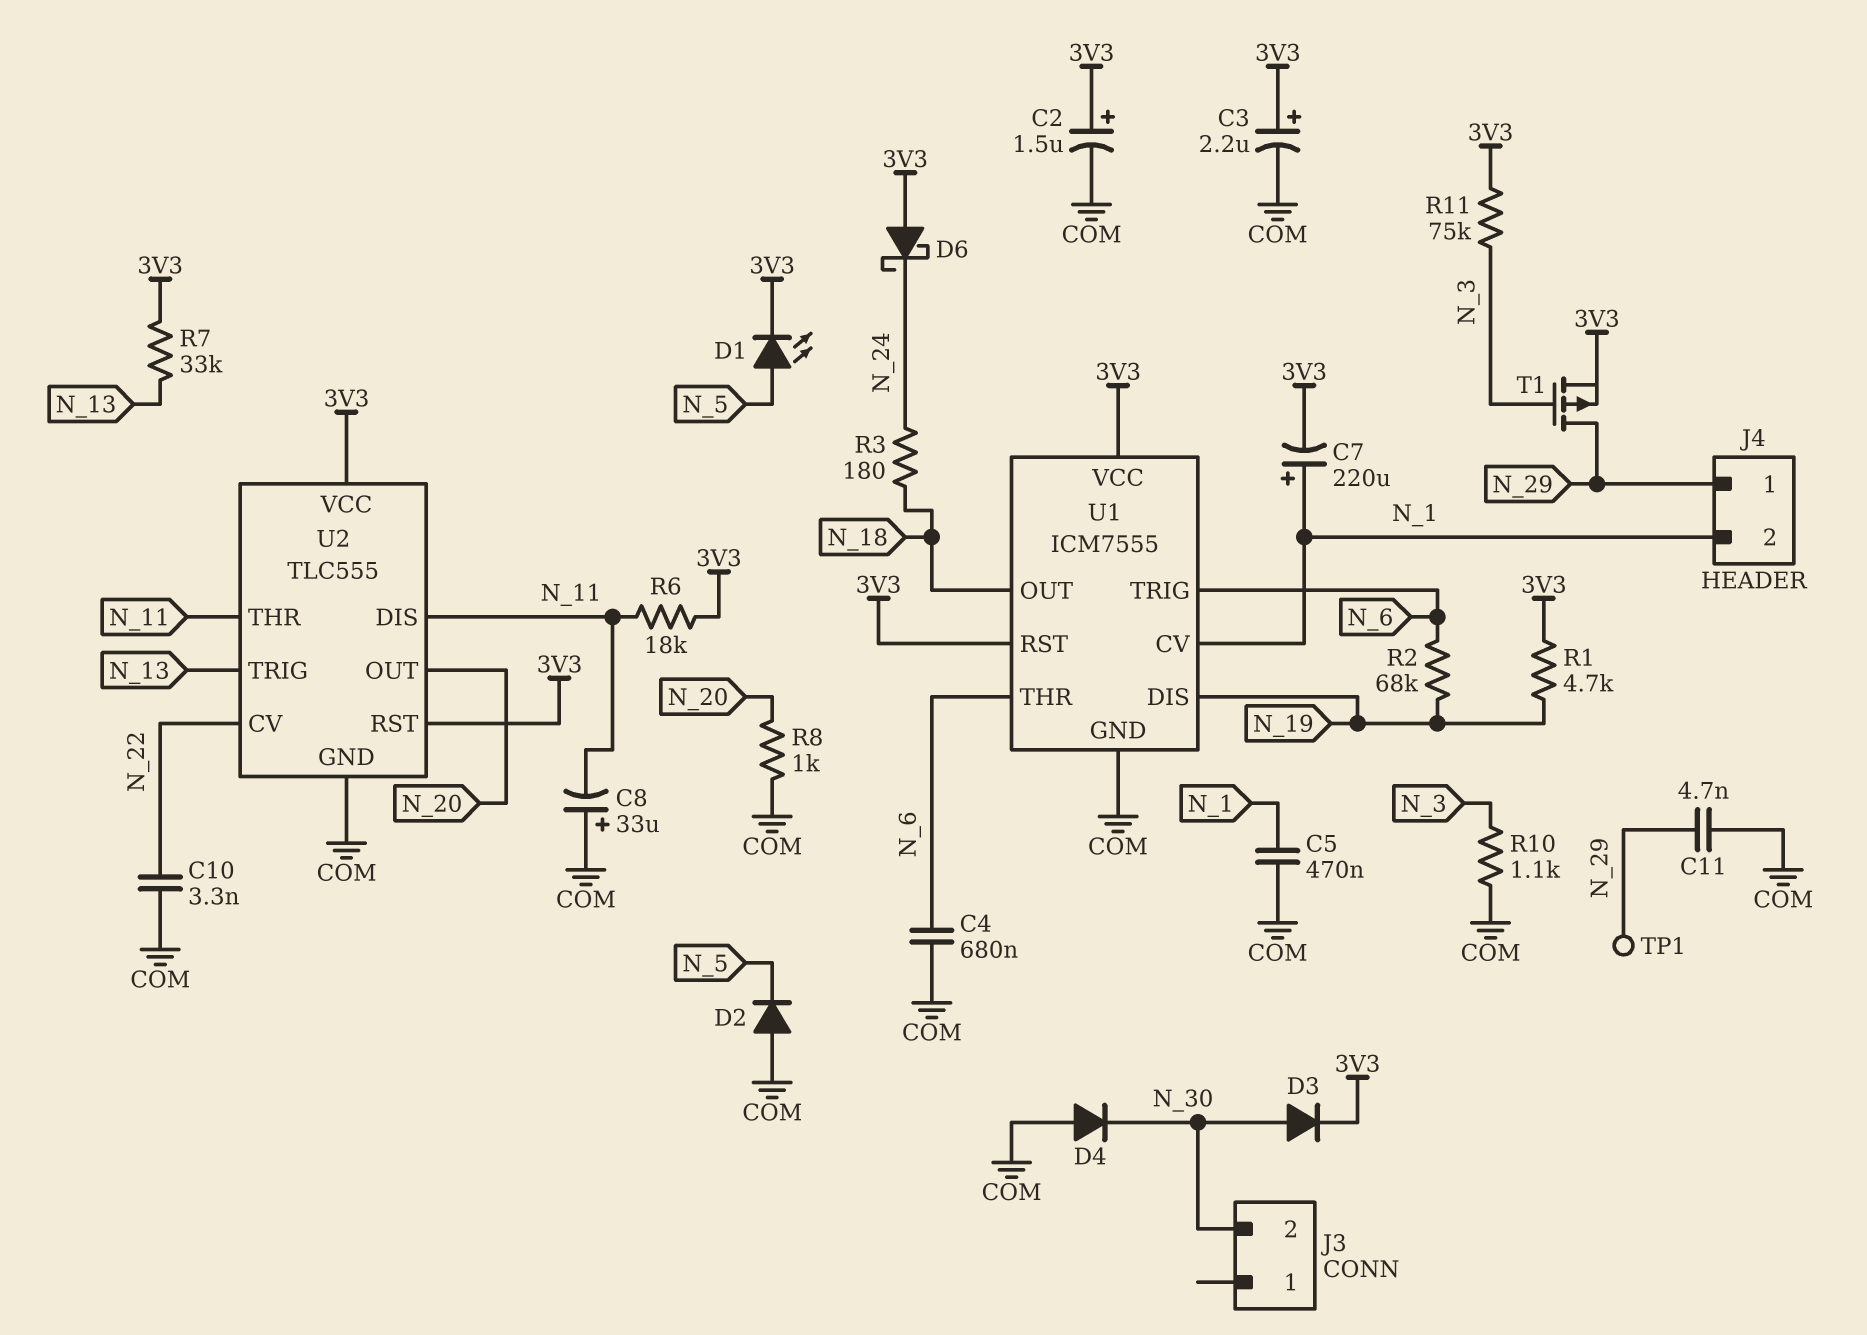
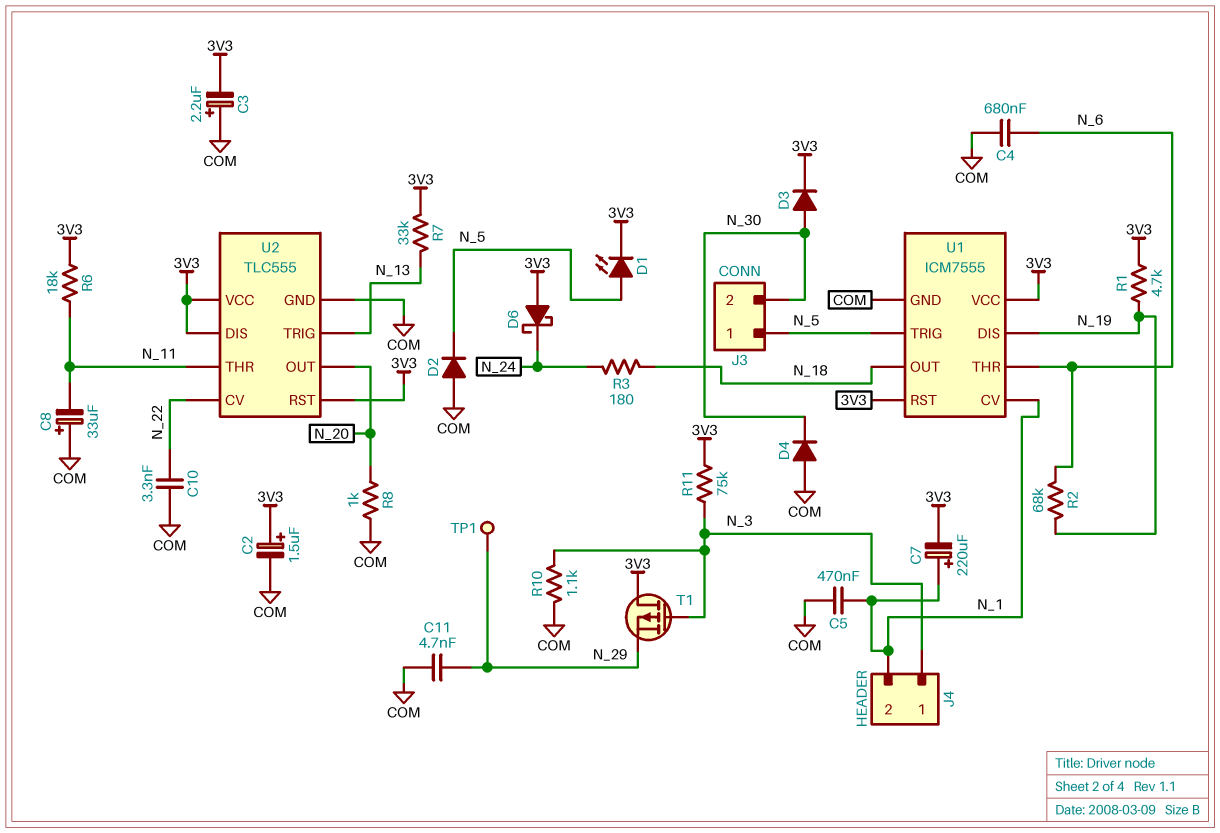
C3: 2.2uF (plus 3V3, minus COM) -> 2.2uF (plus COM, minus 3V3)
J3 pin 1: none -> N_5
J4 pin 1: N_29 -> N_3
T1: PMOS (G N_3, D N_29, S 3V3) -> PMOS (G N_3, D 3V3, S N_29)
U1 pin TRIG: N_6 -> N_5
U2 pin DIS: N_11 -> 3V3

